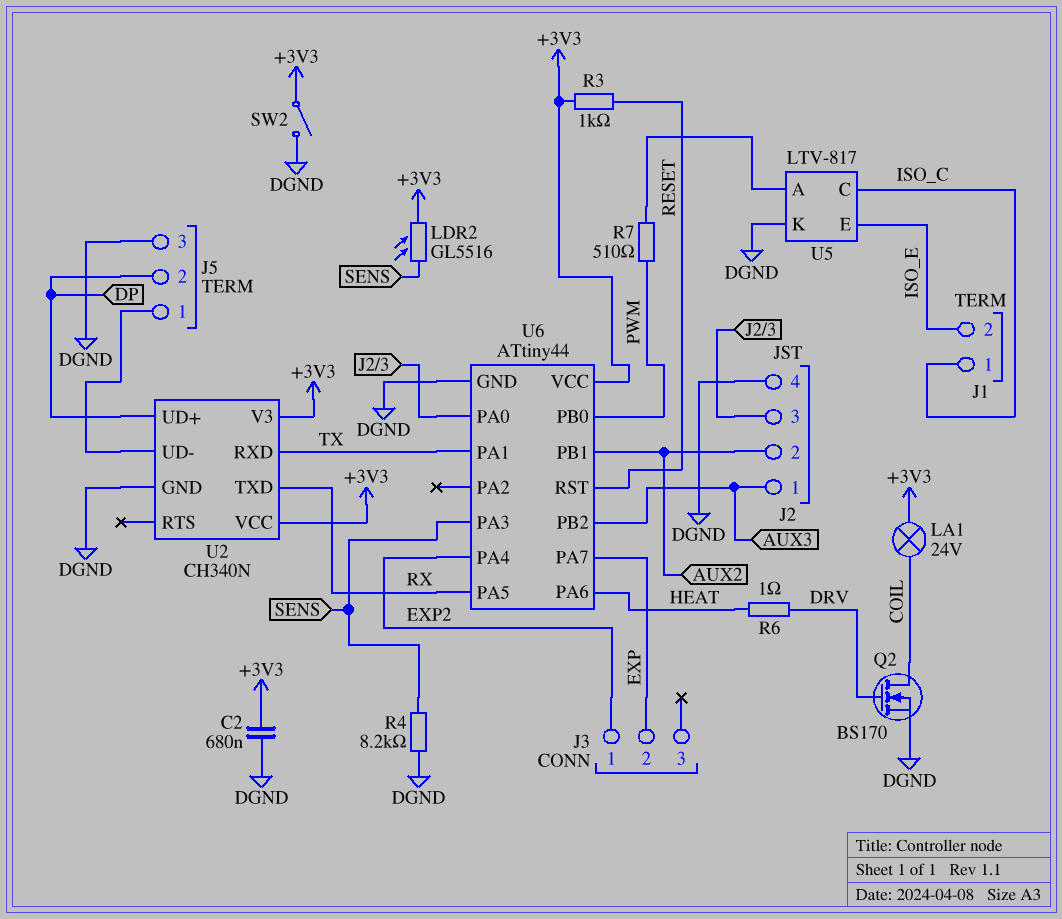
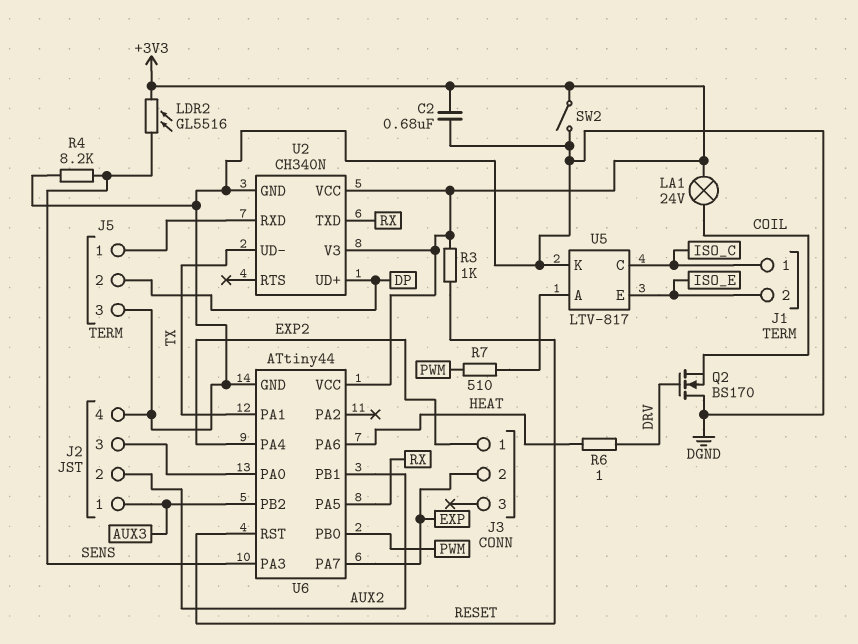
Q2: NMOS BS170 (G DRV, D COIL, S DGND) -> NMOS BS170 (G DRV, D DGND, S COIL)
U2 pin RXD: TX -> J5/1
U2 pin UD-: J5/1 -> TX

